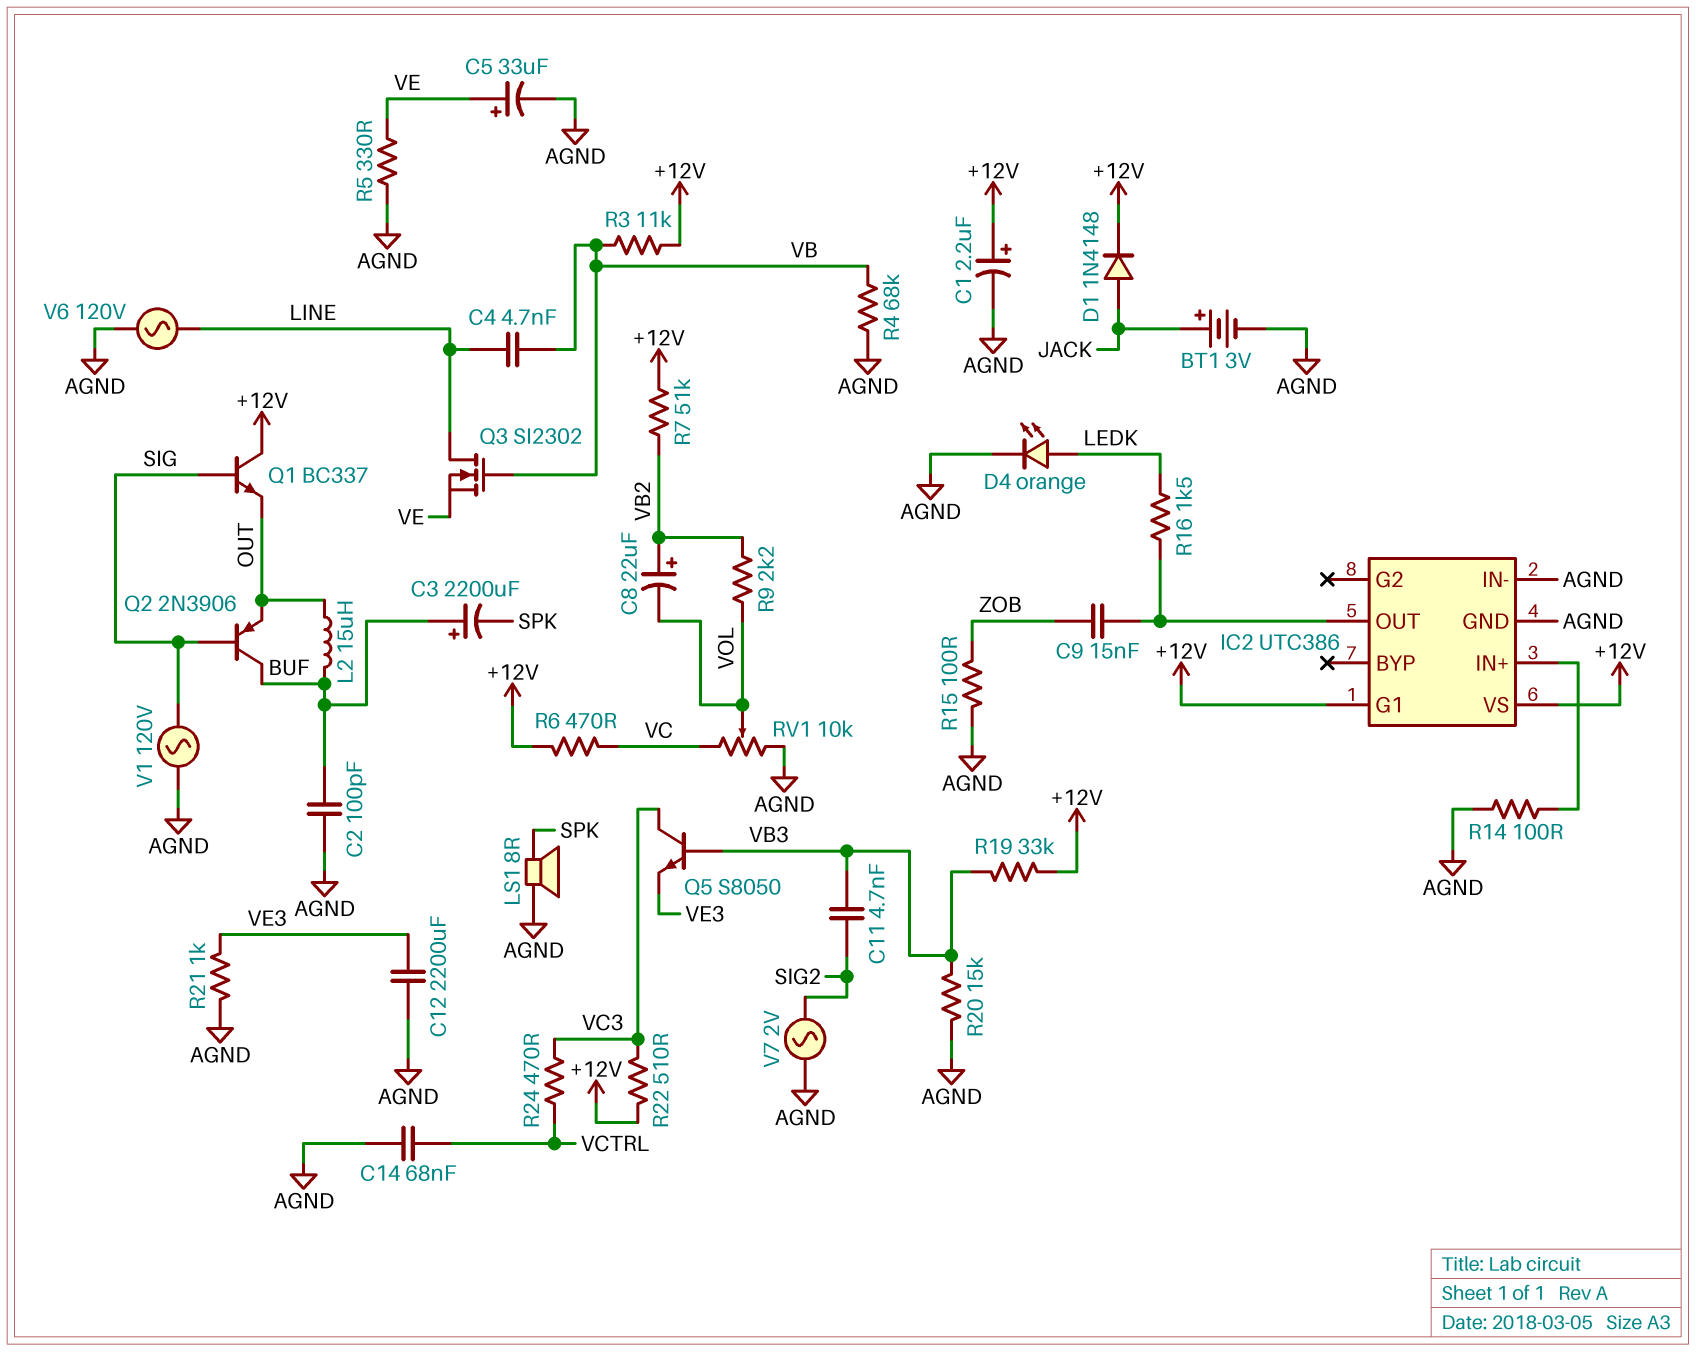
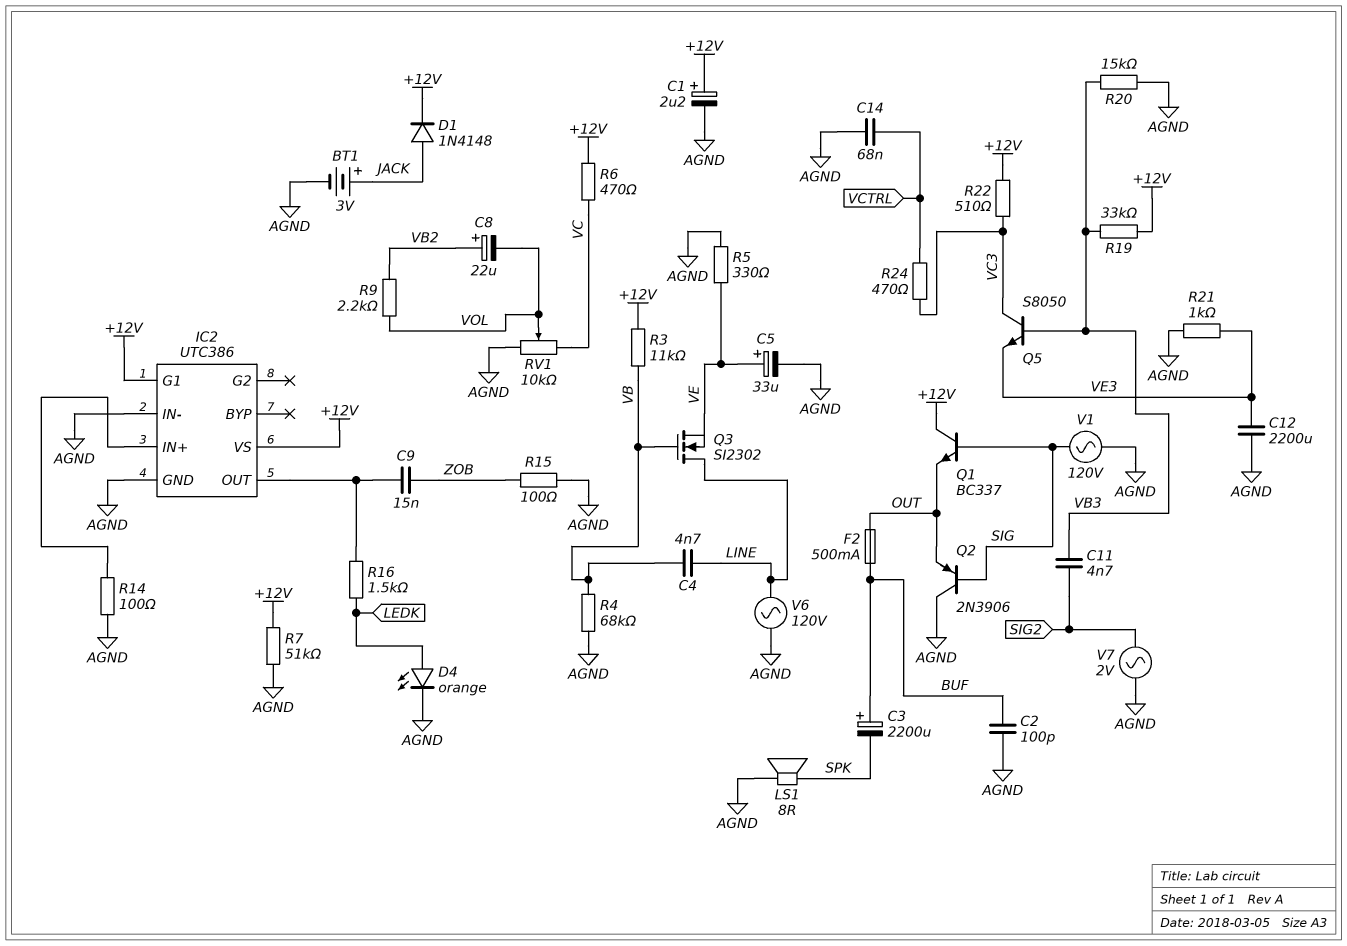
F2: none -> 500mA (BUF, OUT)
L2: 15uH (BUF, OUT) -> none
Q2: PNP 2N3906 (B SIG, C BUF, E OUT) -> PNP 2N3906 (B SIG, C AGND, E OUT)
R7: 51k (+12V, VB2) -> 51k (+12V, AGND)

